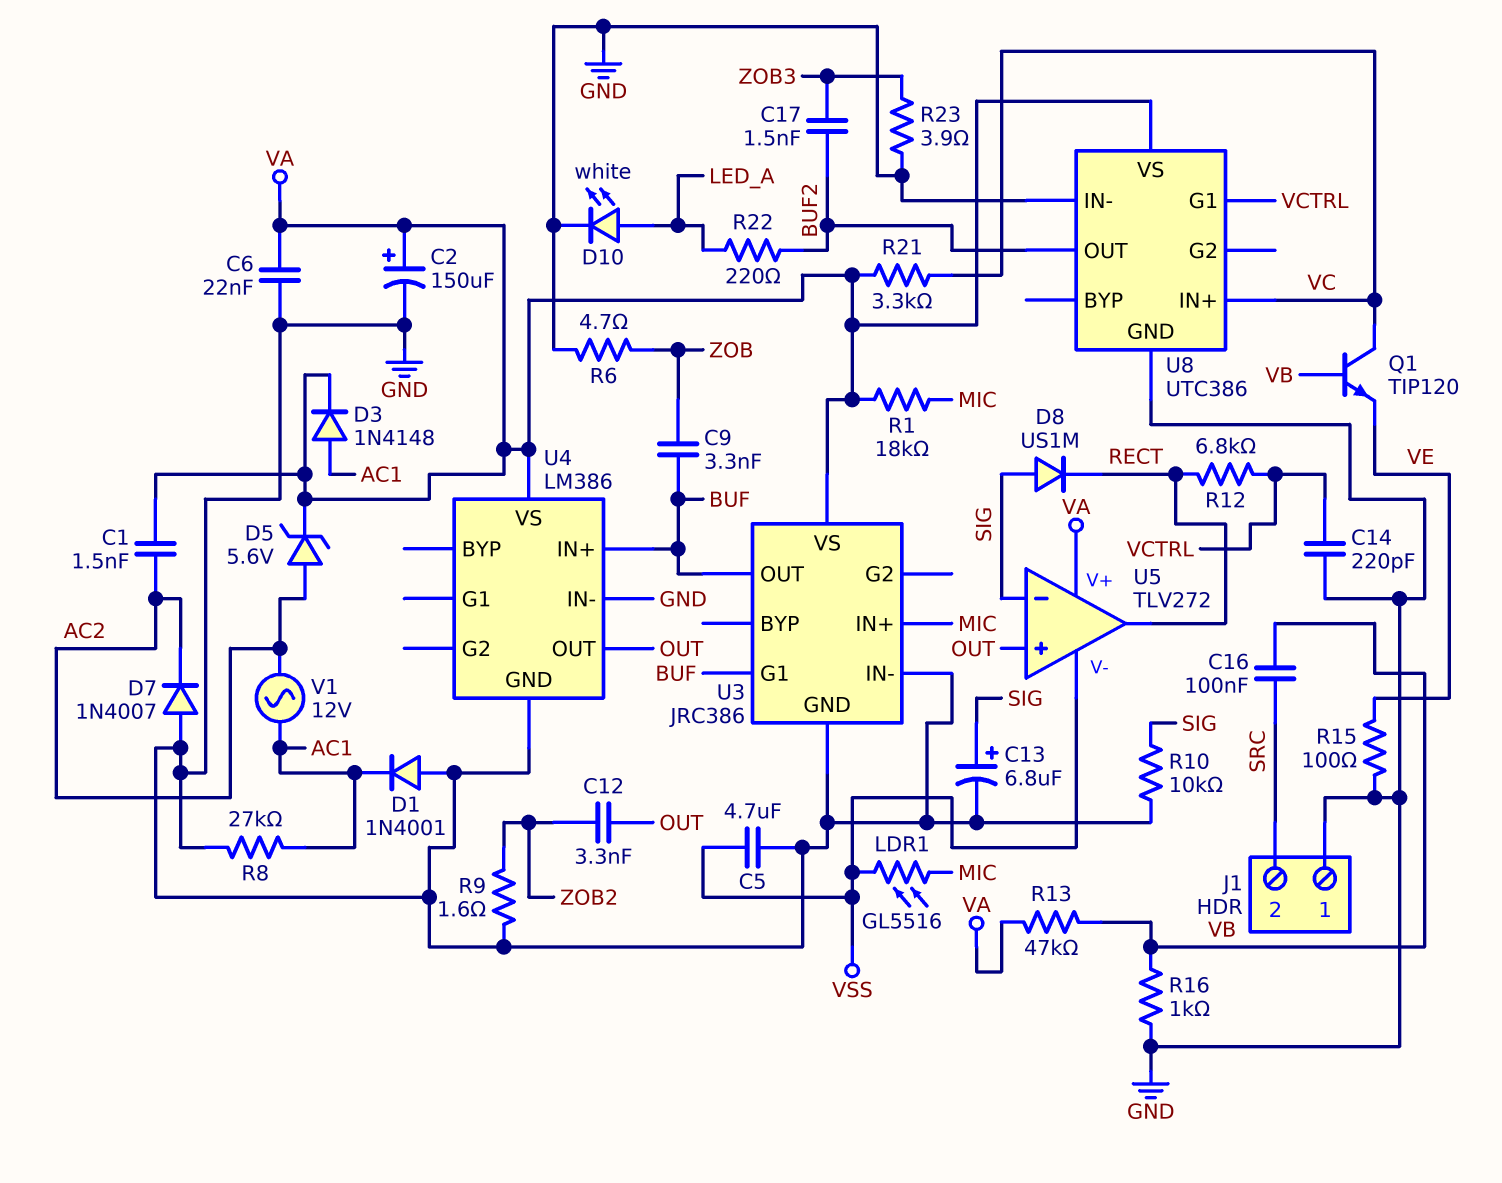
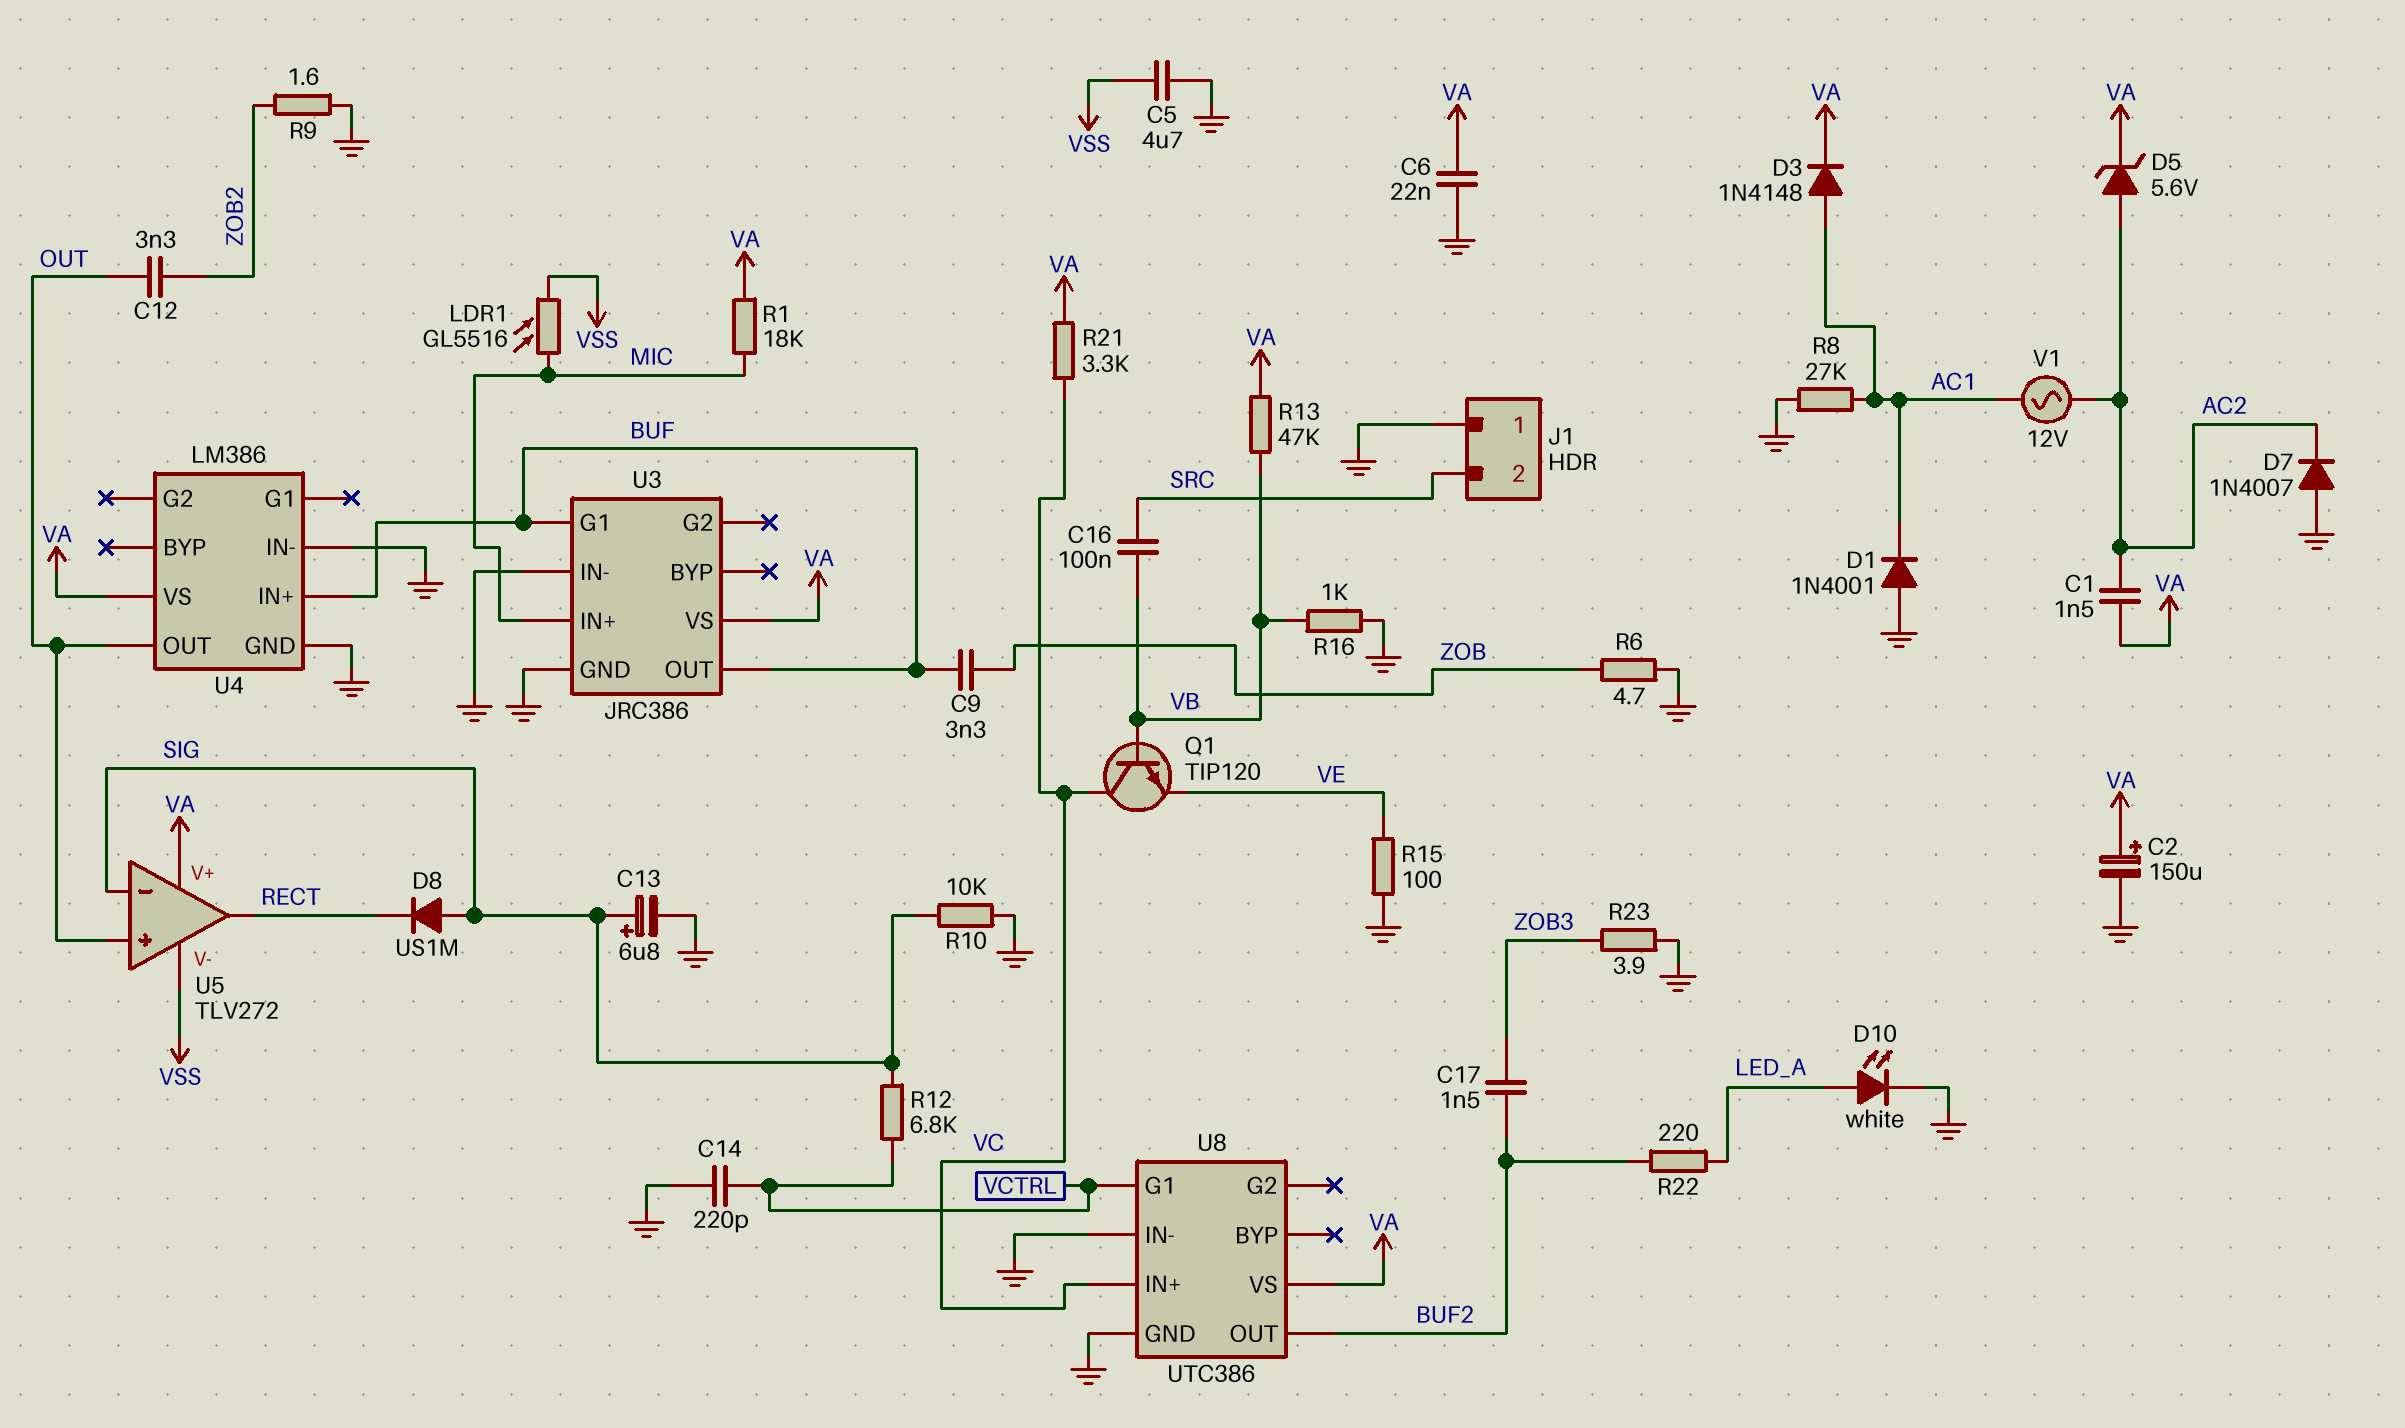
R12: 6.8k (RECT, VCTRL) -> 6.8k (SIG, VCTRL)

